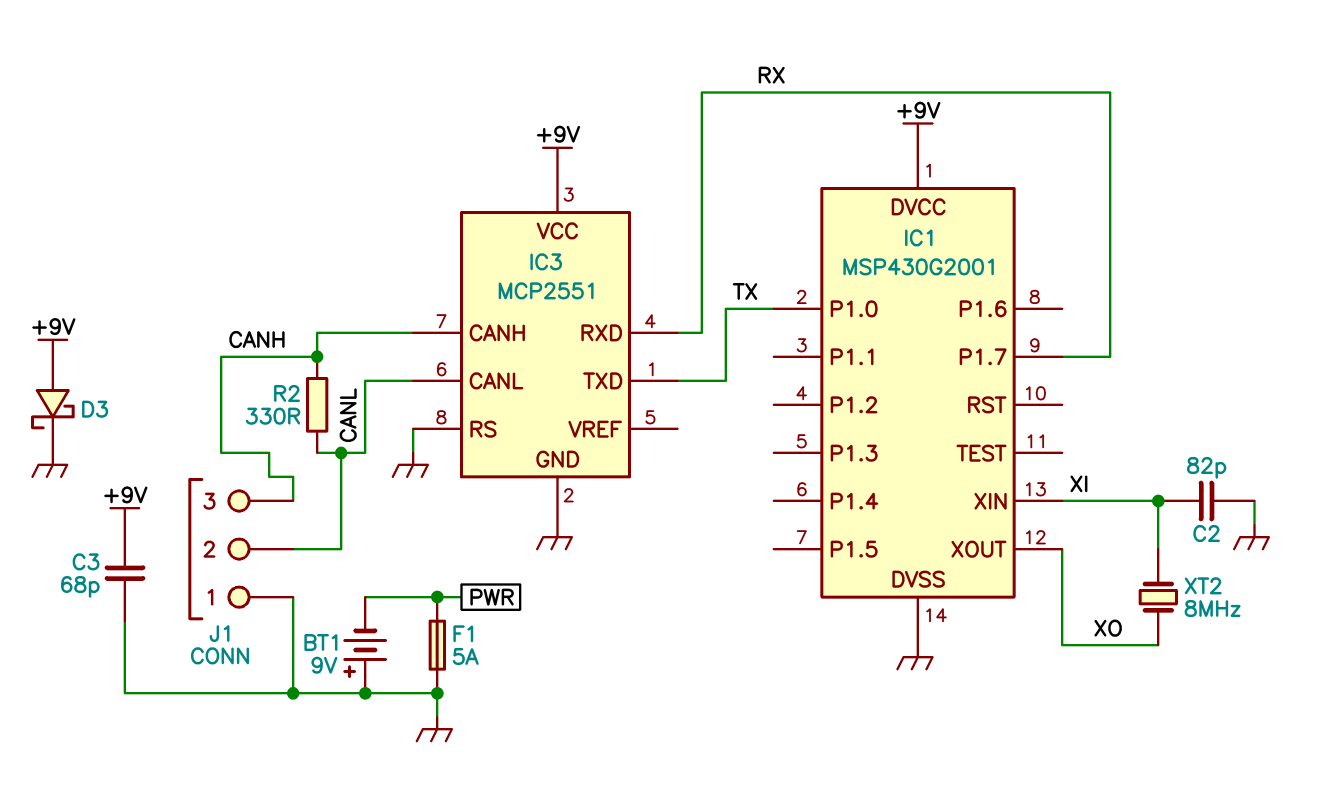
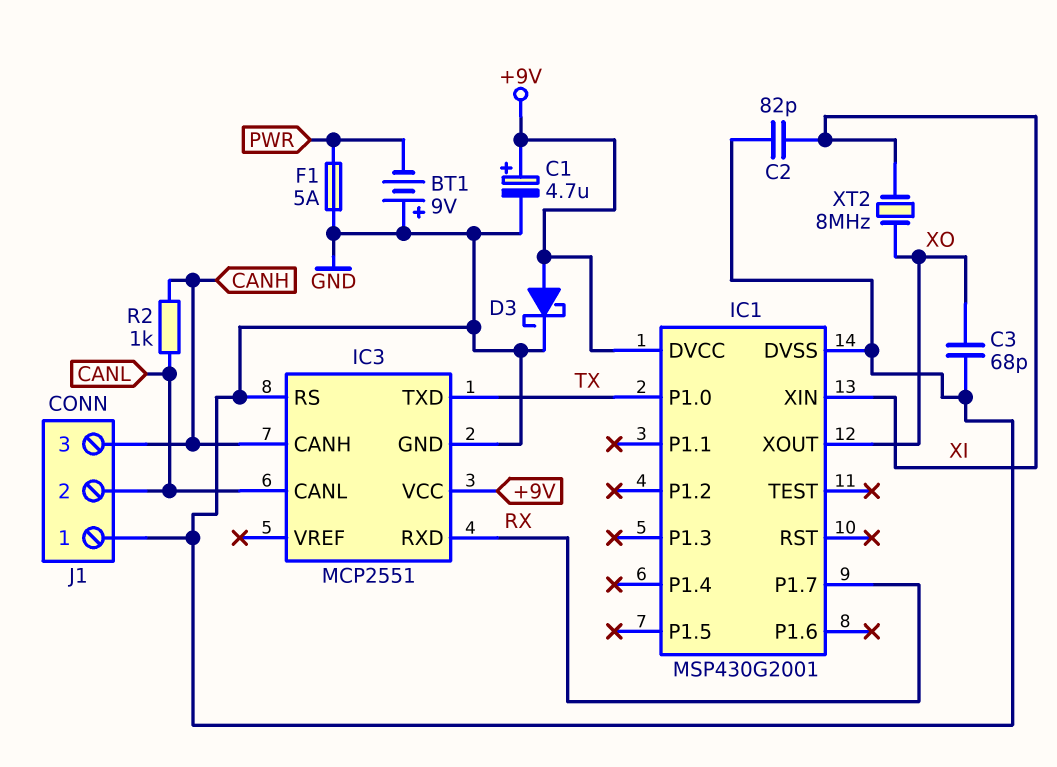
C1: none -> 4.7uF (plus +9V, minus GND)
C3: 68pF (+9V, GND) -> 68pF (GND, XO)
R2: 330 (CANH, CANL) -> 1k (CANH, CANL)

